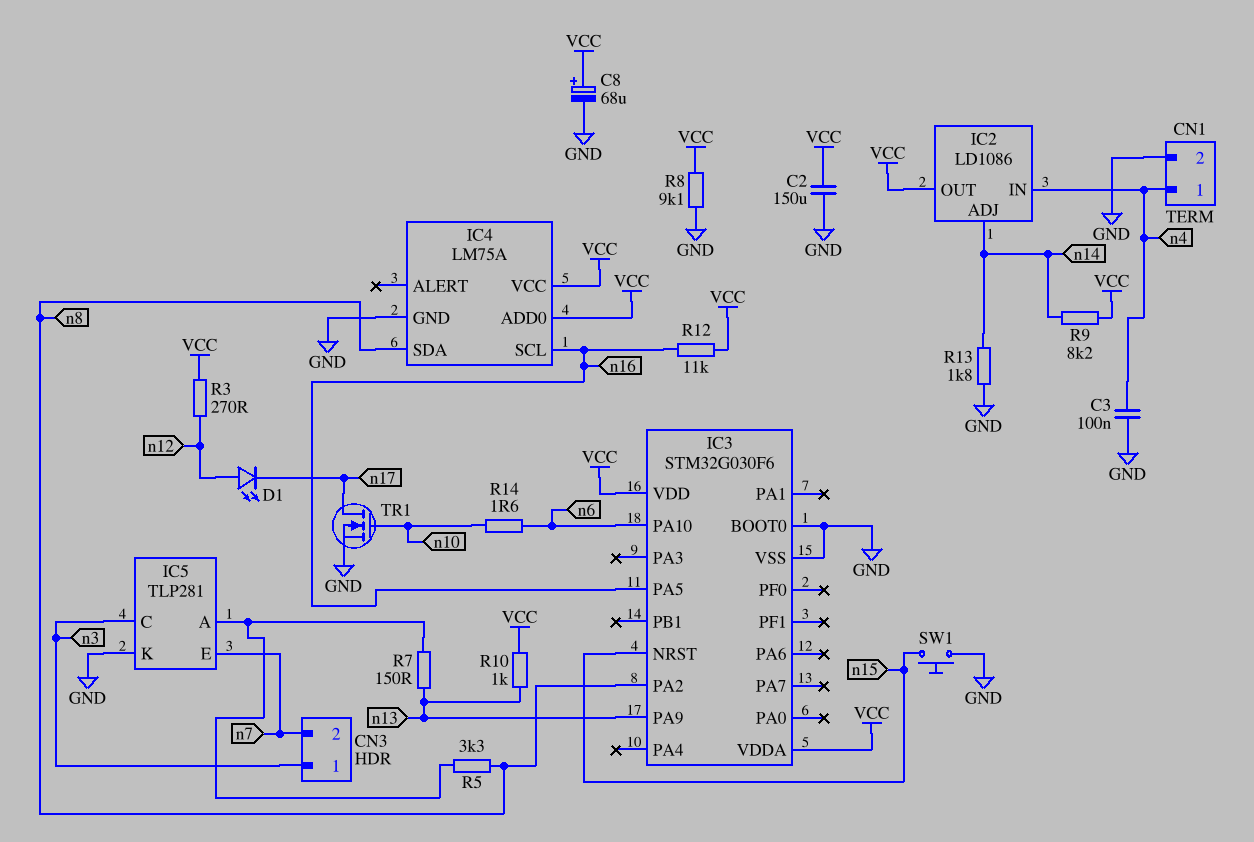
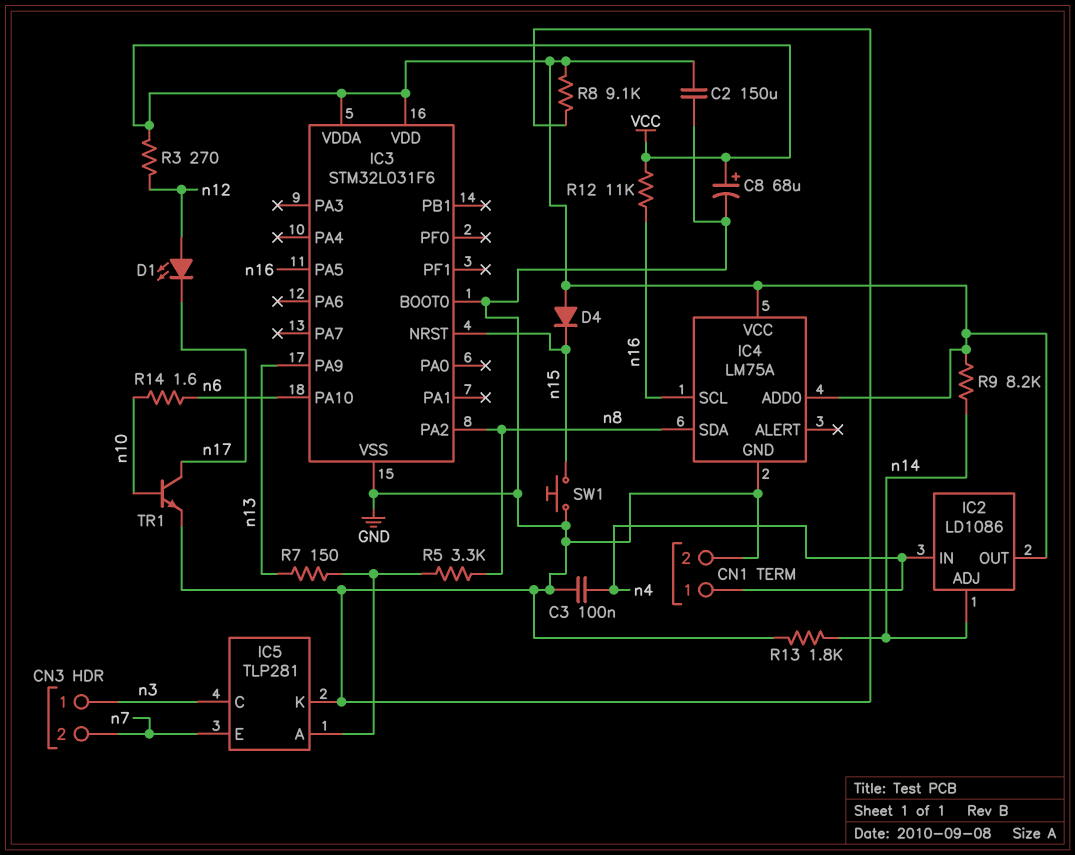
D4: none -> diode (A VCC, K n15)
IC3: STM32G030F6 -> STM32L031F6
R10: 1k (VCC, n13) -> none
TR1: NMOS (G n10, D n17, S GND) -> NPN (B n10, C n17, E GND)

